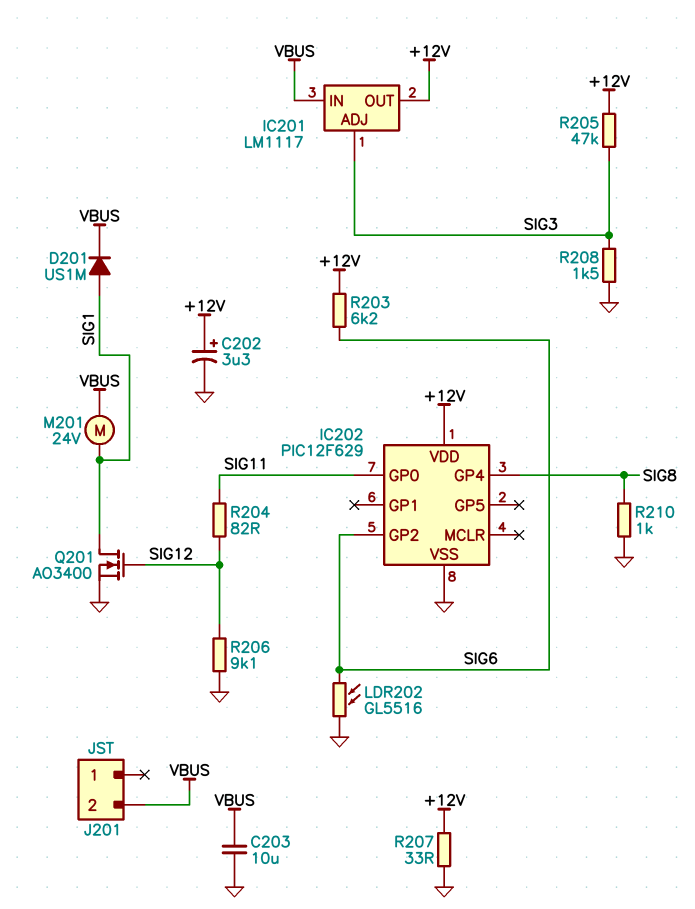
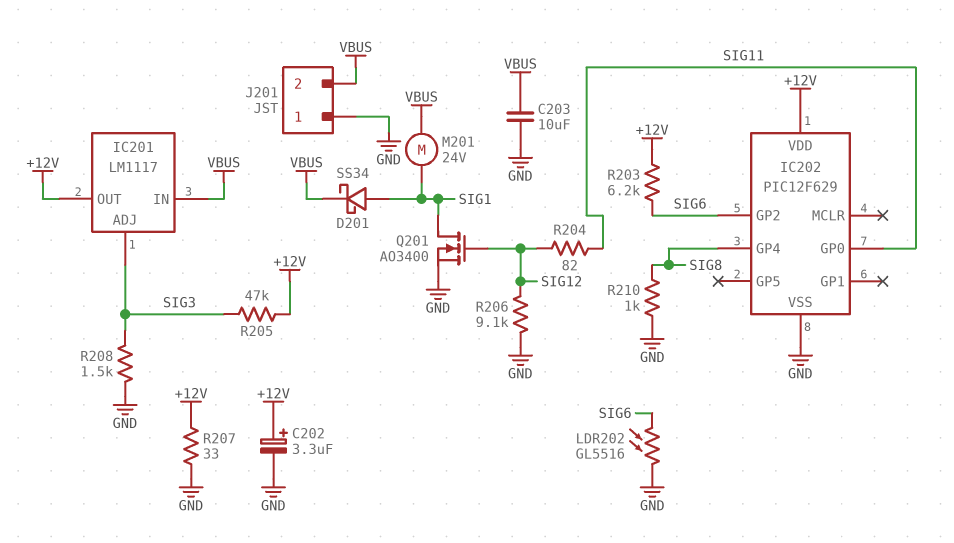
D201: diode US1M (A SIG1, K VBUS) -> schottky SS34 (A SIG1, K VBUS)
J201 pin 1: none -> GND

